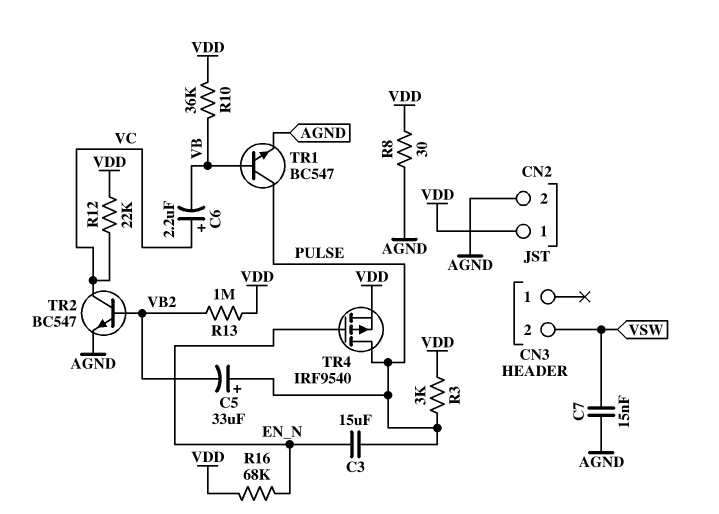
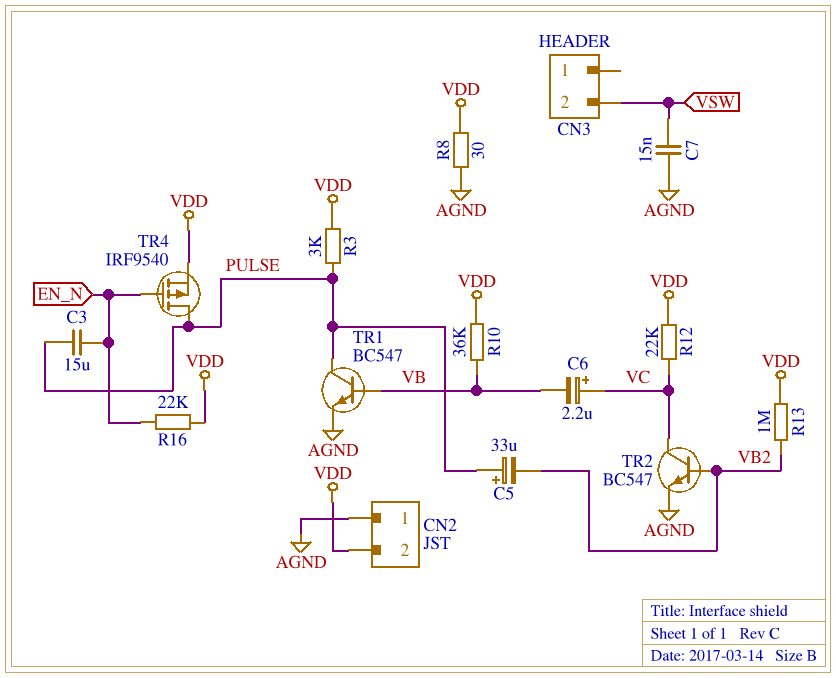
CN2 pin 1: VDD -> AGND
CN2 pin 2: AGND -> VDD
R16: 68k (EN_N, VDD) -> 22k (EN_N, VDD)

